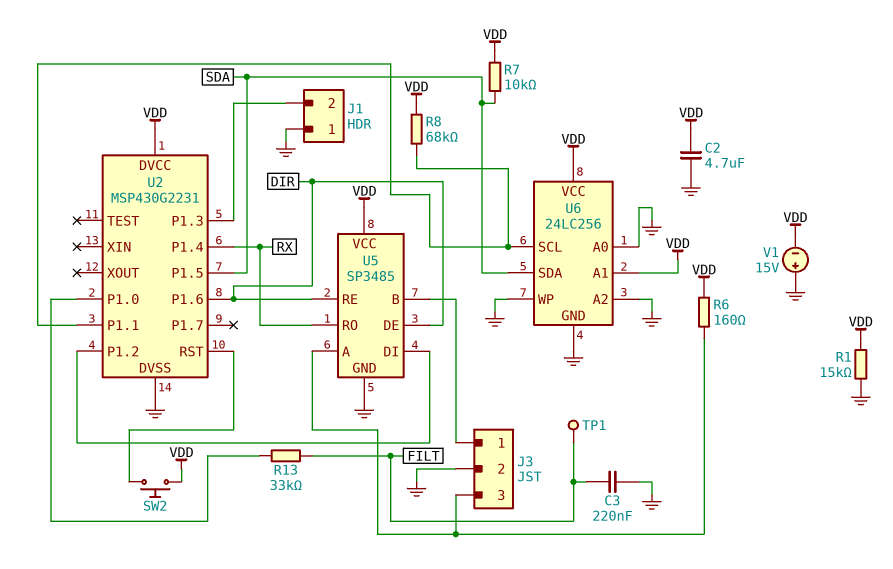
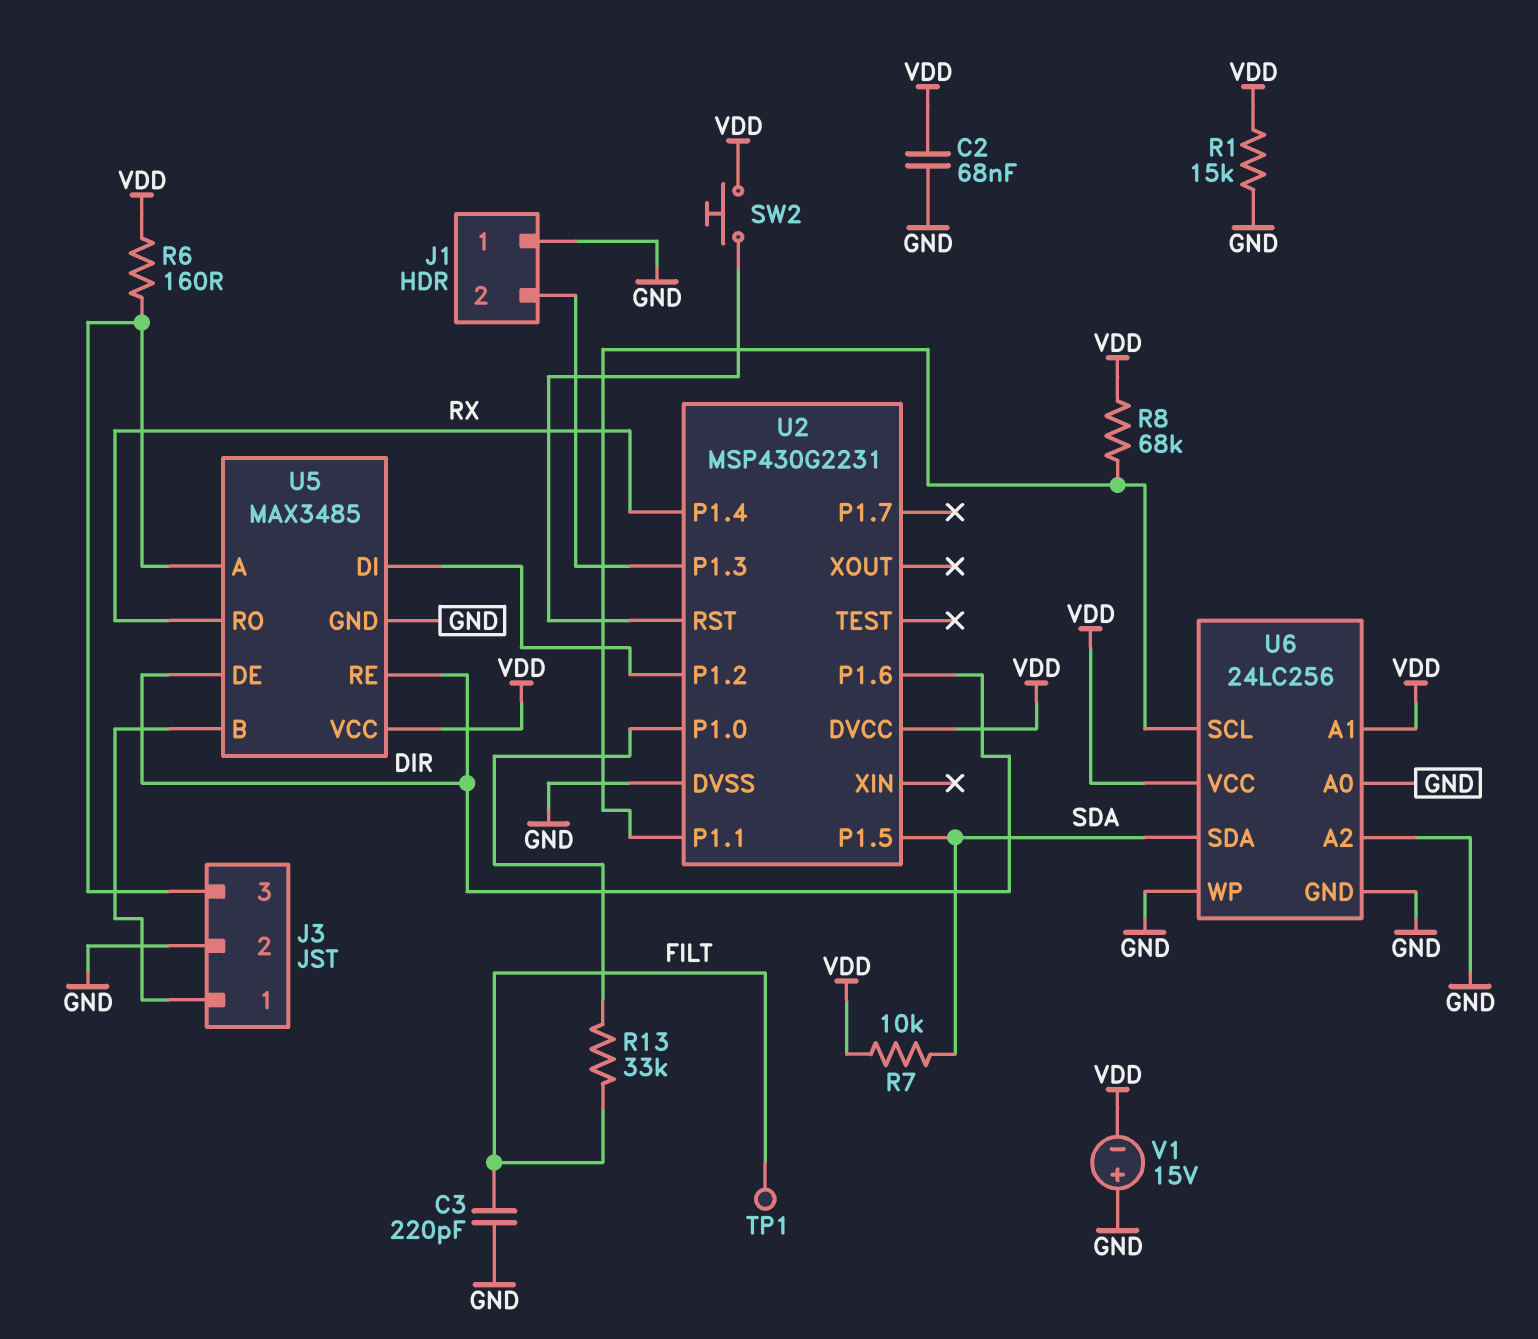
C2: 4.7uF (GND, VDD) -> 68nF (GND, VDD)
C3: 220nF (FILT, GND) -> 220pF (FILT, GND)
U5: SP3485 -> MAX3485

